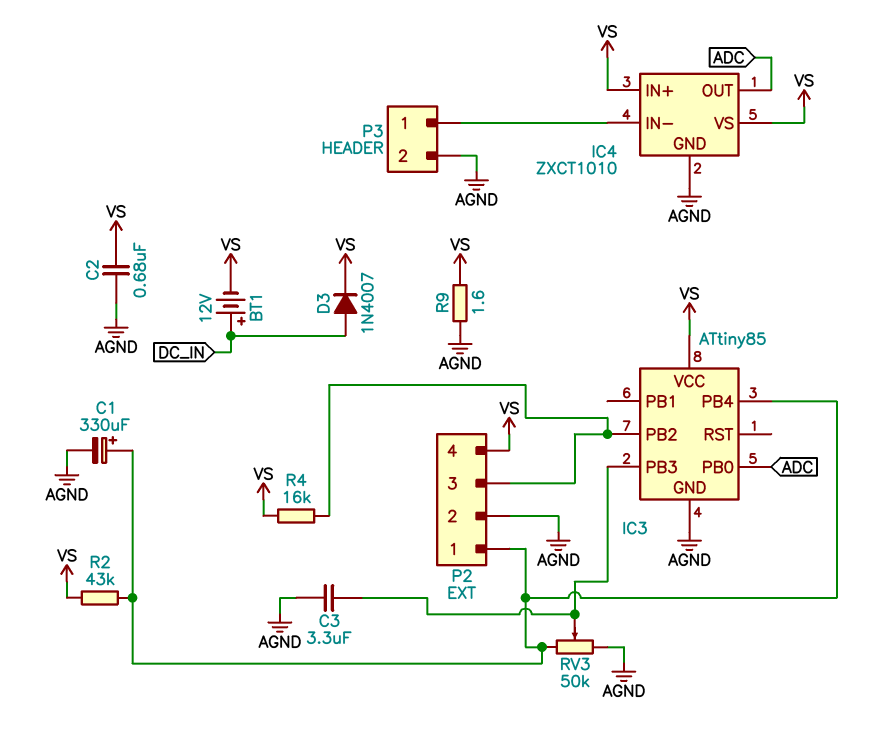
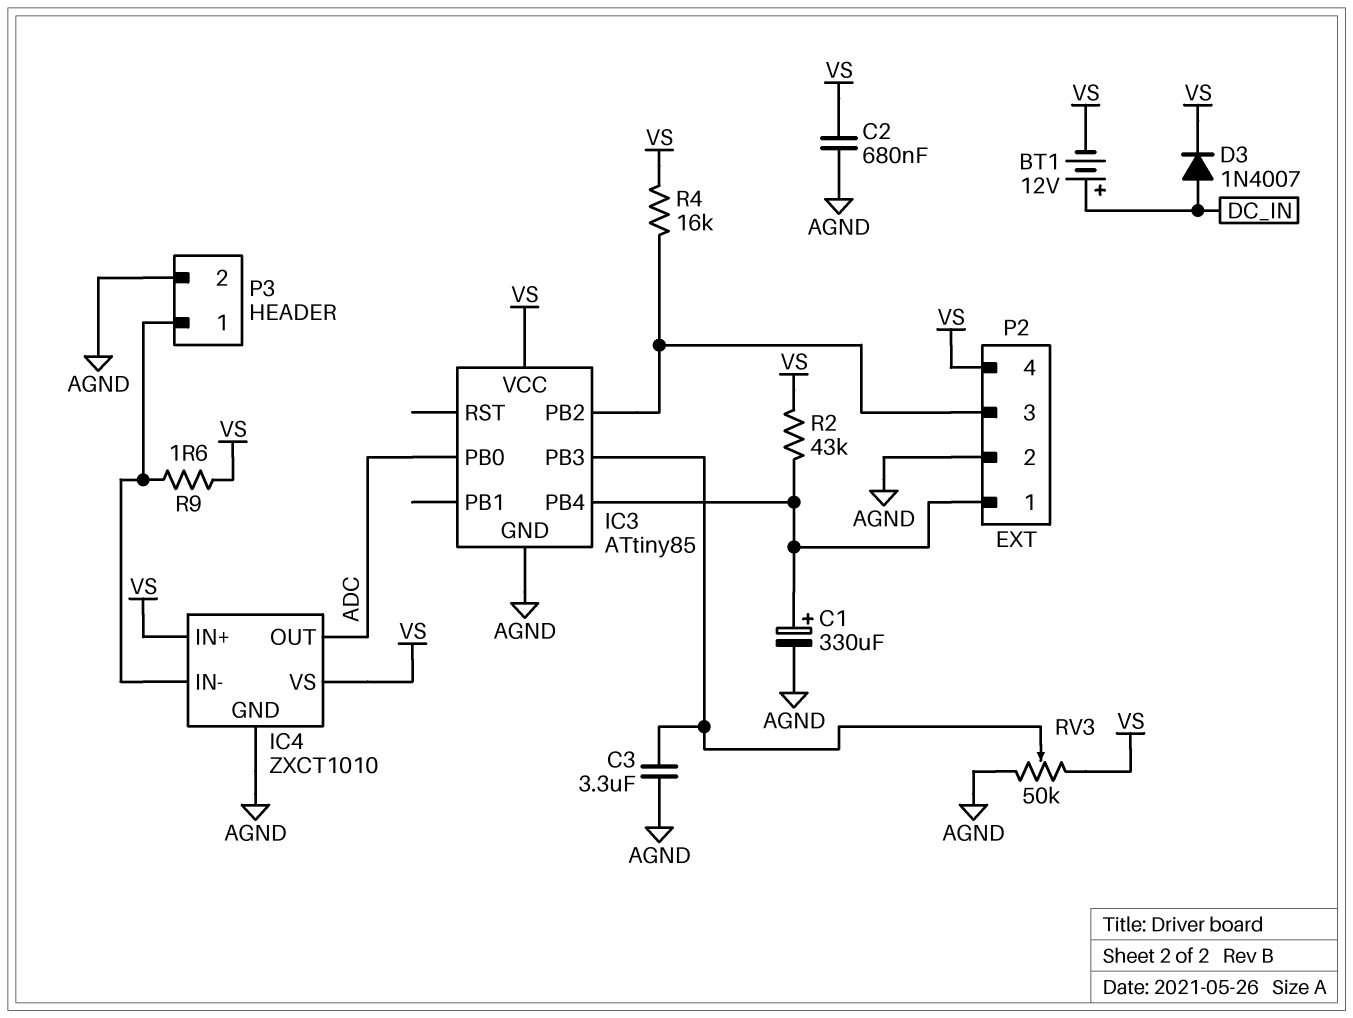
R9: 1.6 (AGND, VS) -> 1.6 (IC4/IN-, VS)
RV3: 50k (AGND, IC3/PB4, wiper IC3/PB3) -> 50k (AGND, VS, wiper IC3/PB3)

